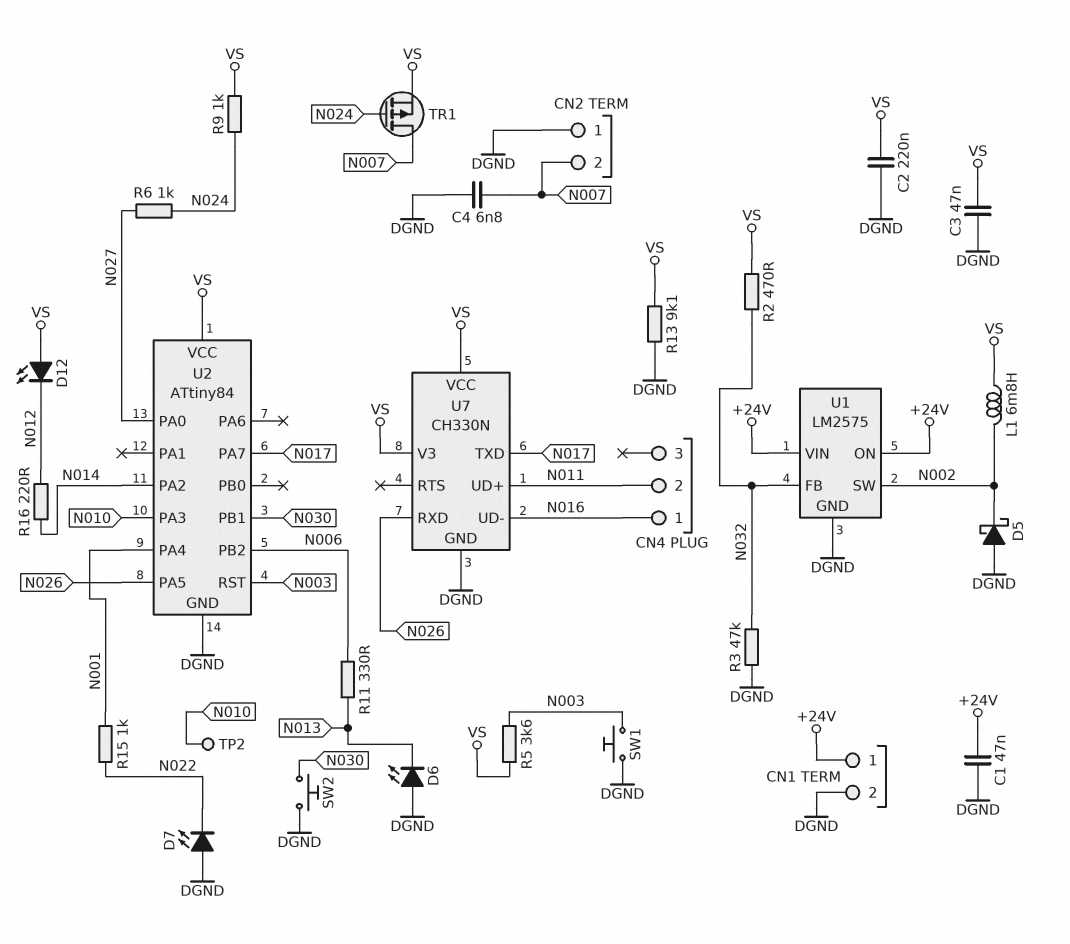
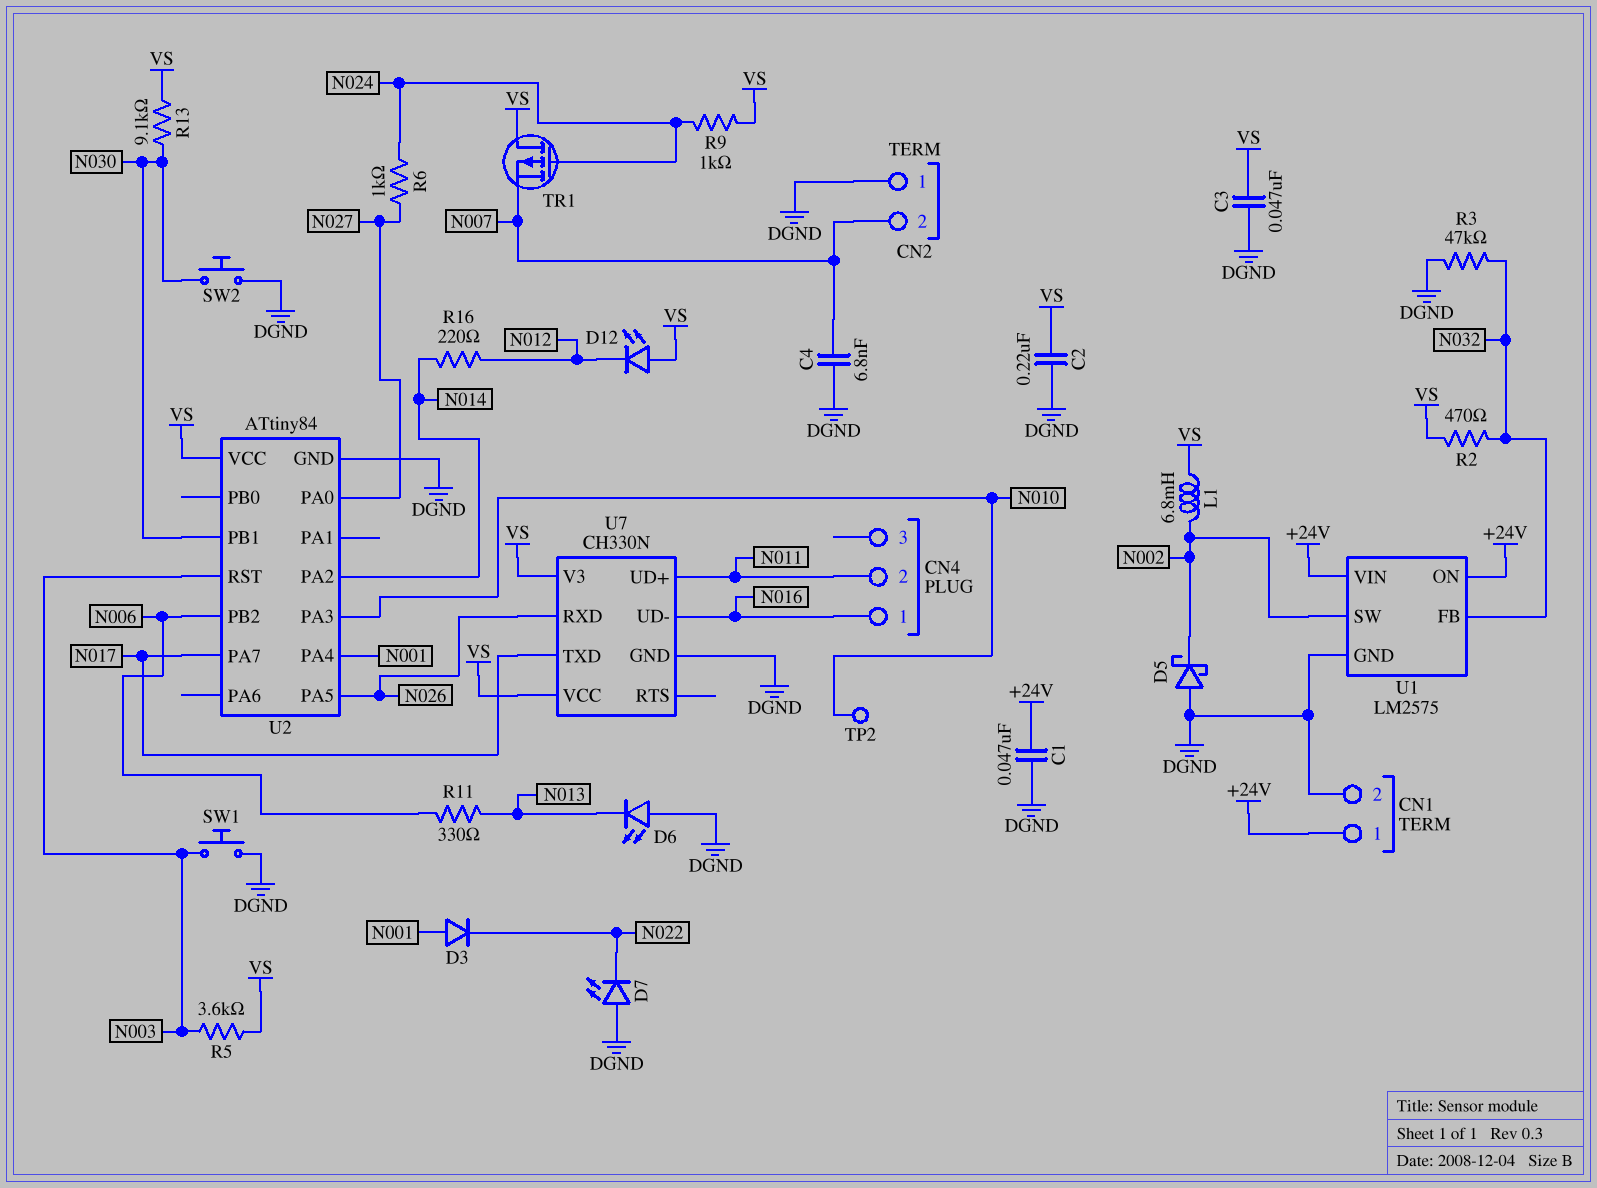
D3: none -> diode (A N001, K N022)
R13: 9.1k (DGND, VS) -> 9.1k (N030, VS)
R15: 1k (N001, N022) -> none
TR1: PMOS (G N024, D N007, S VS) -> PMOS (G N024, D VS, S N007)

